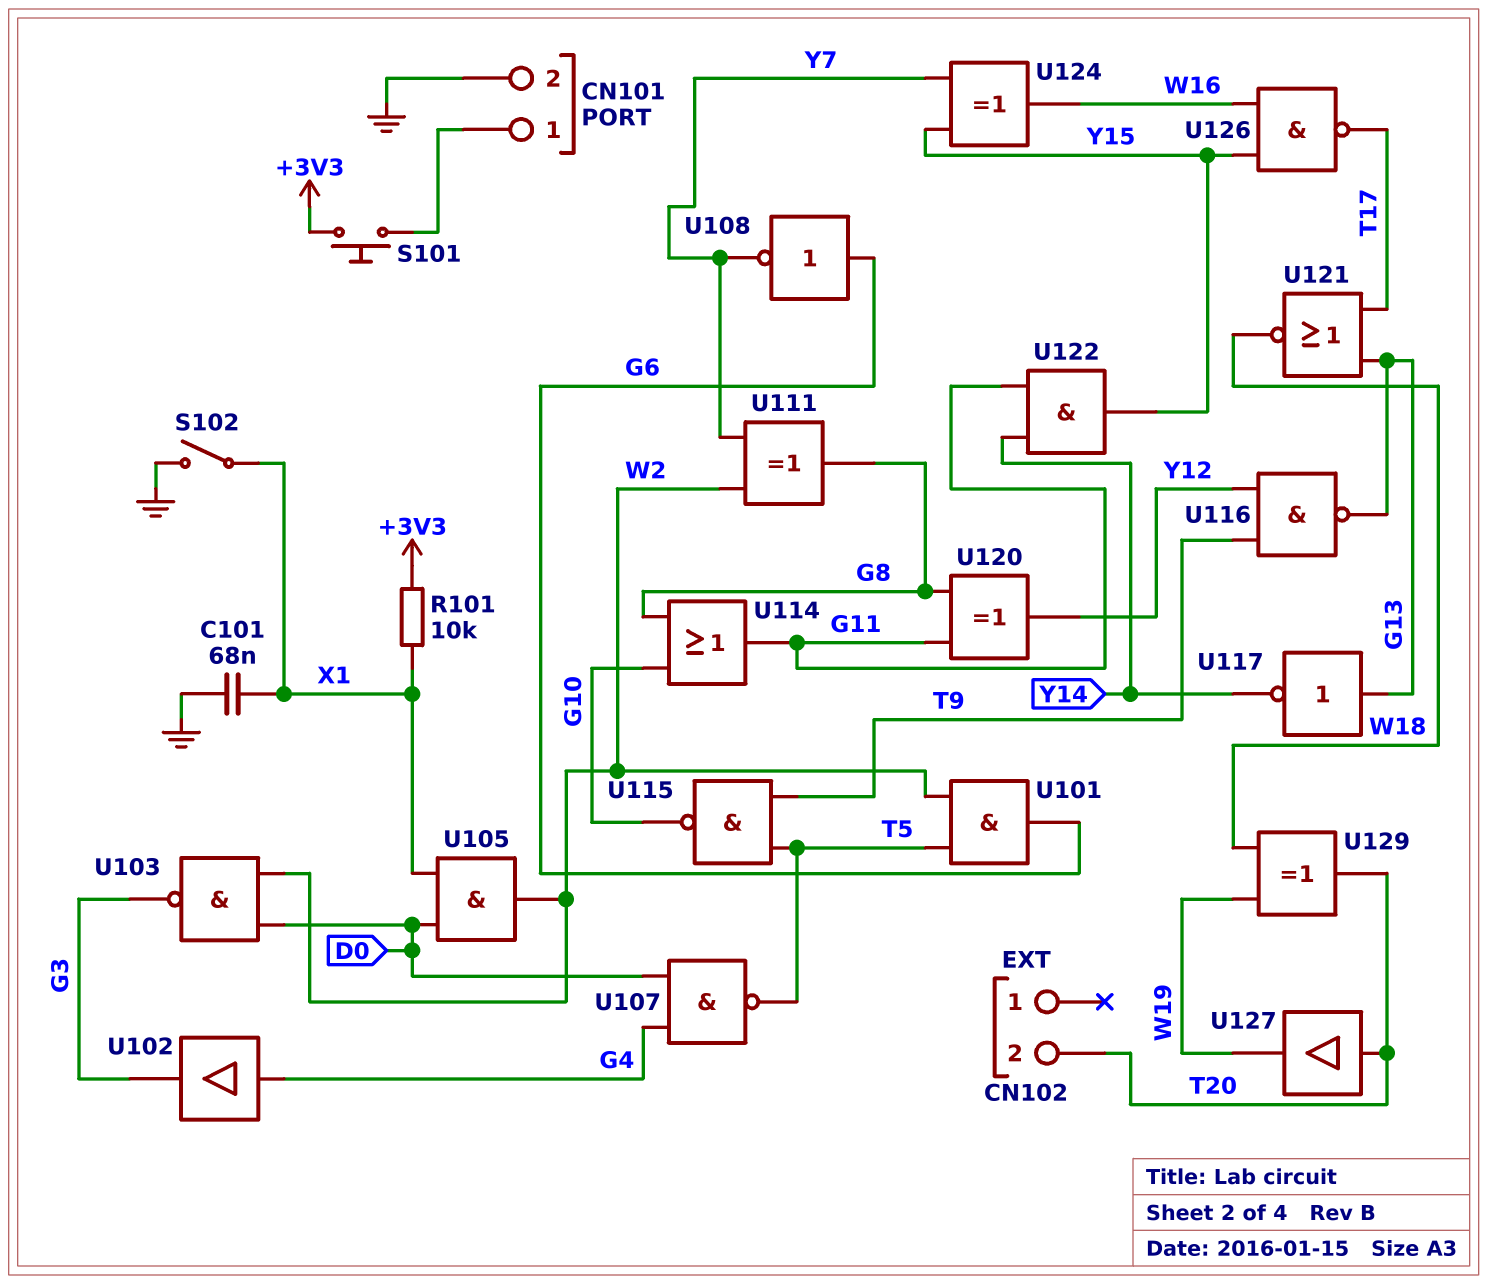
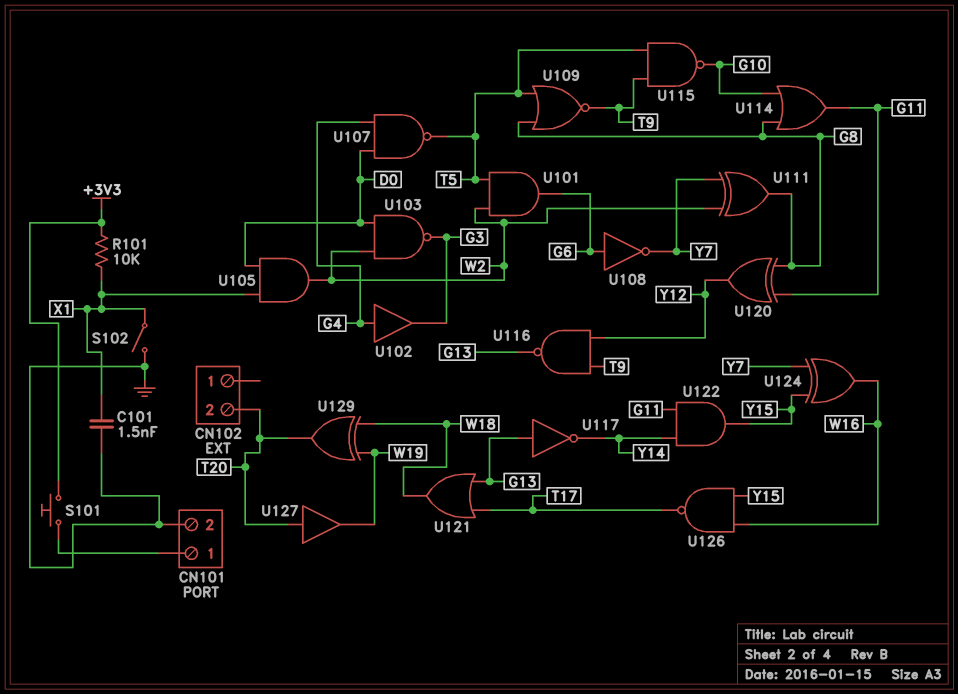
C101: 68nF (GND, X1) -> 1.5nF (GND, X1)
U109: none -> NOR (in G8, in T5, out T9)
U121: NOR (in G13, in T17, out W18) -> OR (in G13, in T17, out W18)

